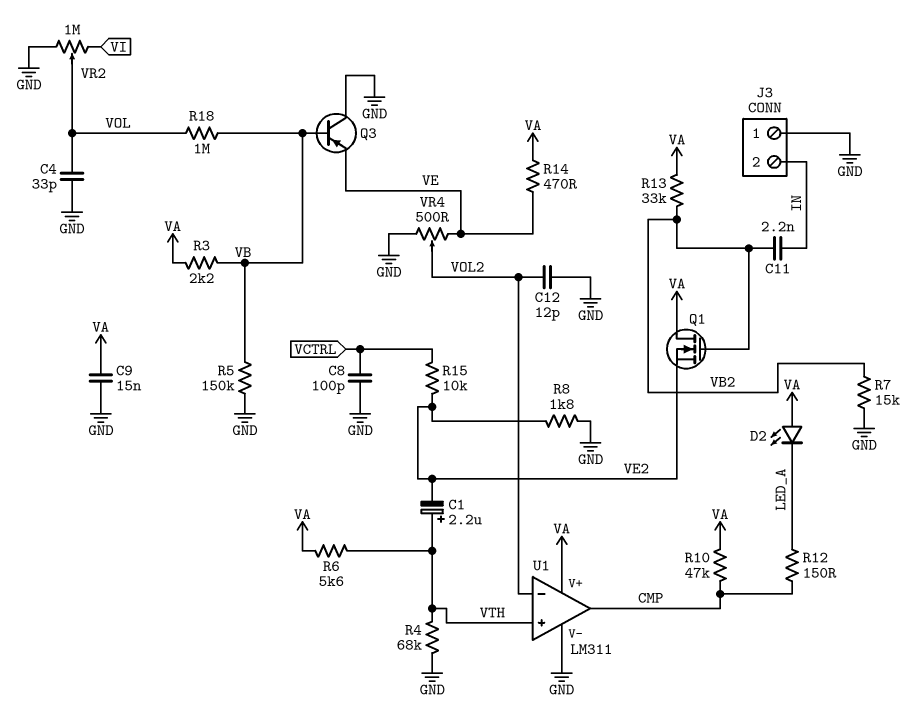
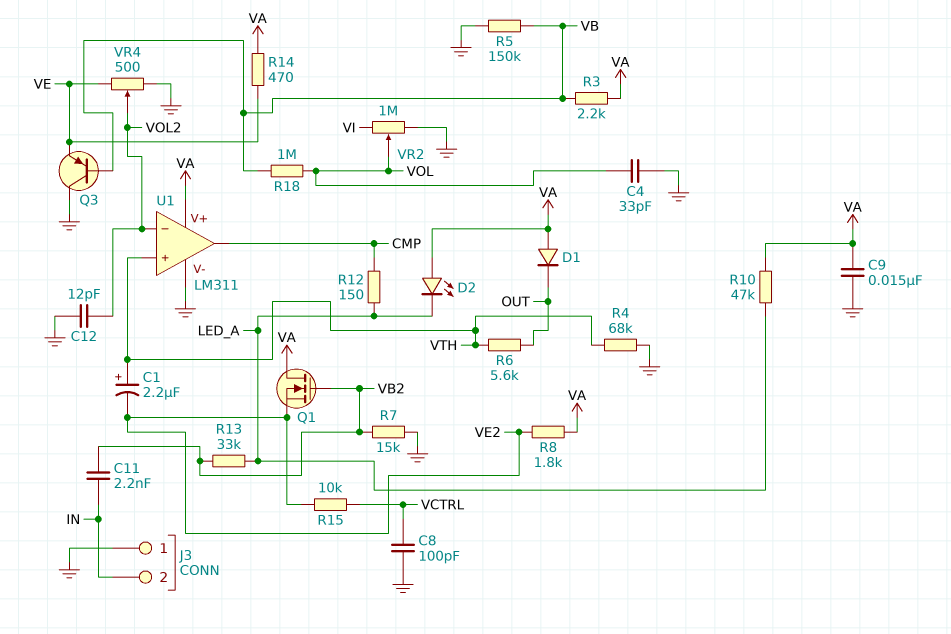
D1: none -> diode (A VA, K OUT)
R6: 5.6k (VA, VTH) -> 5.6k (OUT, VTH)
R8: 1.8k (GND, VE2) -> 1.8k (VA, VE2)
R10: 47k (CMP, VA) -> 47k (LED_A, VA)
R13: 33k (VA, VB2) -> 33k (LED_A, VB2)

